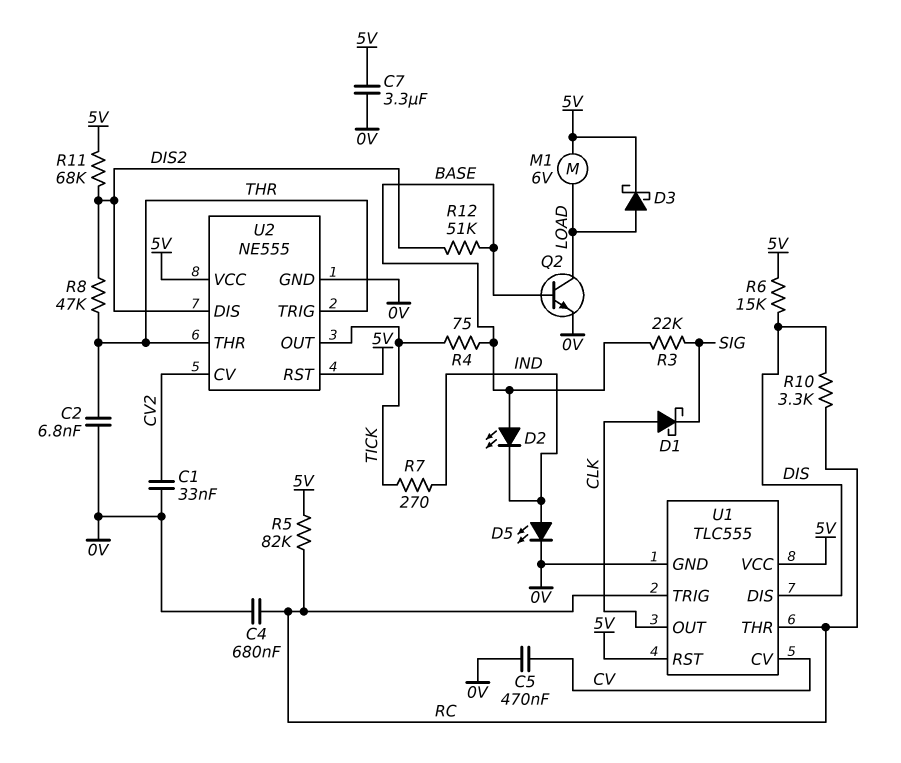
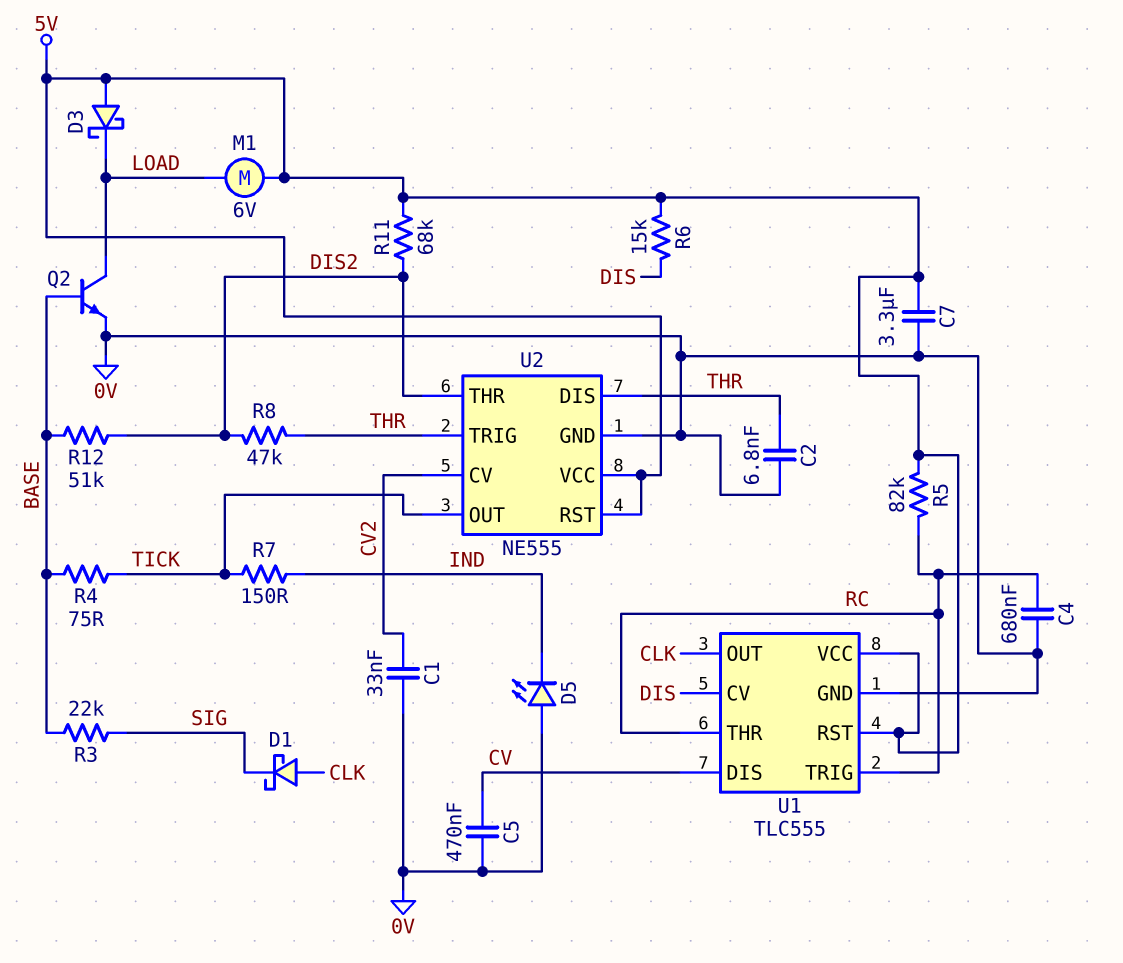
D2: LED (A BASE, K IND) -> none
D3: schottky (A LOAD, K 5V) -> schottky (A 5V, K LOAD)
D5: LED (A IND, K 0V) -> LED (A 0V, K IND)
R7: 270 (IND, TICK) -> 150 (IND, TICK)
R10: 3.3k (DIS, RC) -> none
U1 pin CV: CV -> DIS
U1 pin DIS: DIS -> CV
U2 pin DIS: DIS2 -> THR
U2 pin THR: THR -> DIS2

